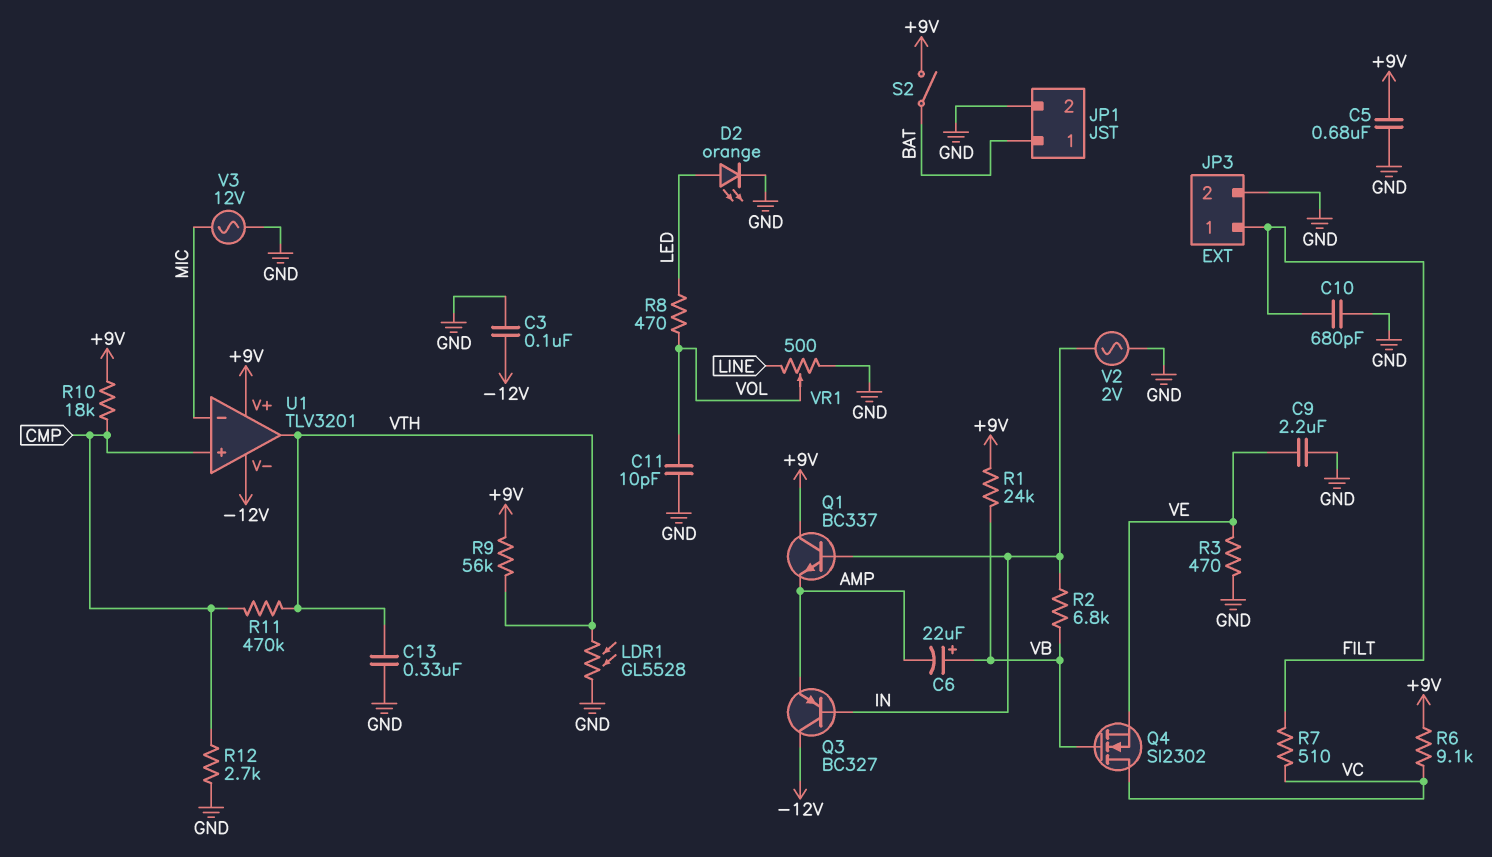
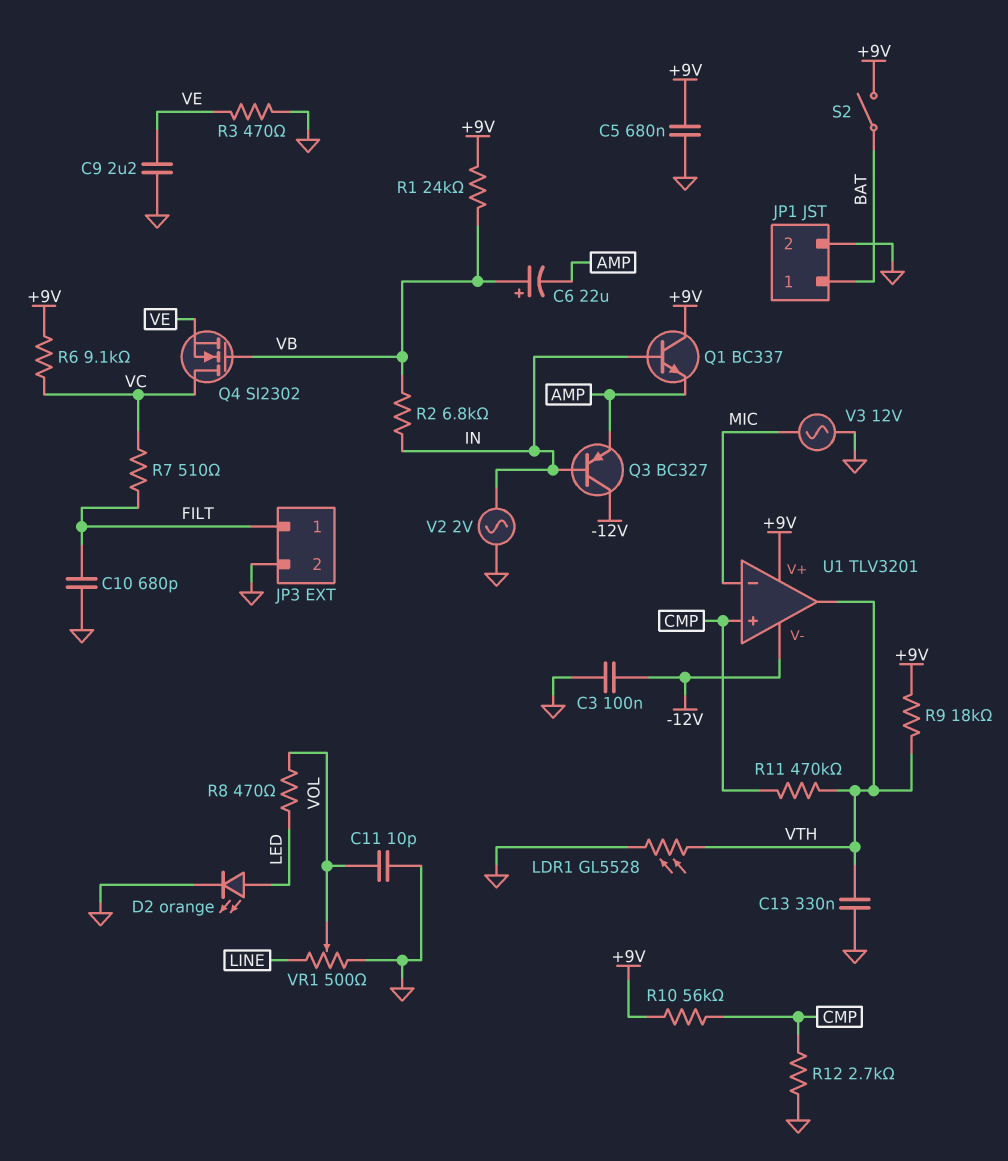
R9: 56k (+9V, VTH) -> 18k (+9V, VTH)
R10: 18k (+9V, CMP) -> 56k (+9V, CMP)

